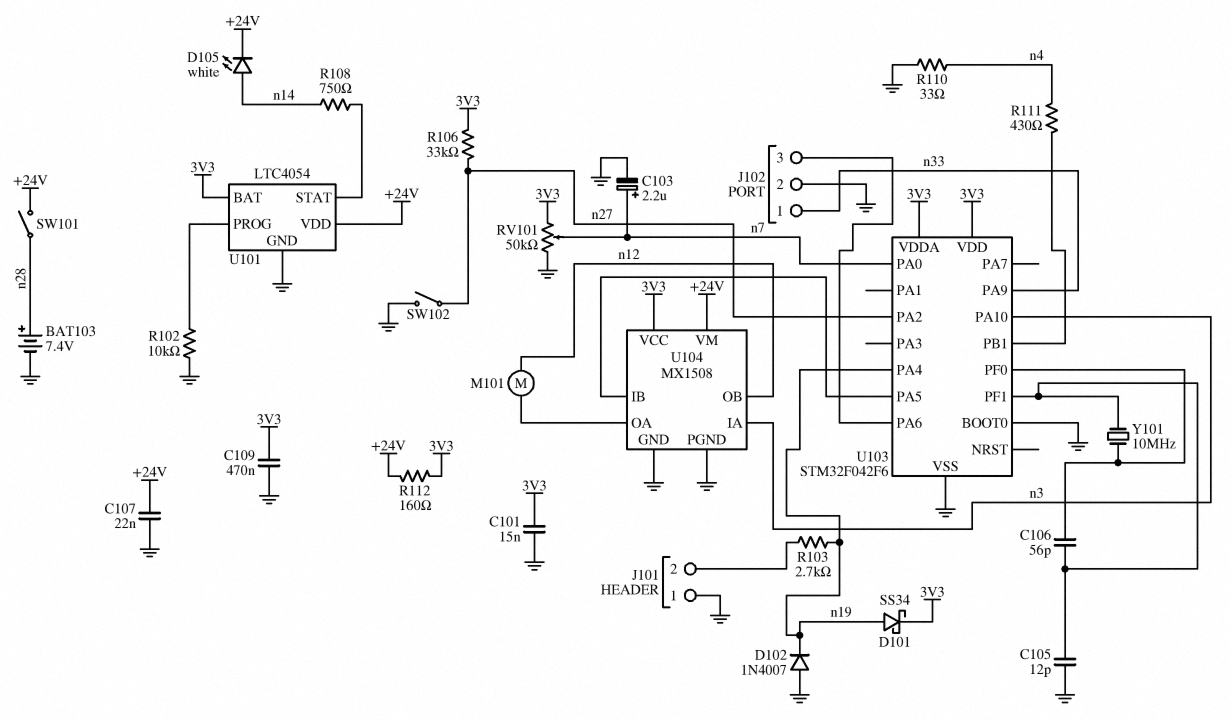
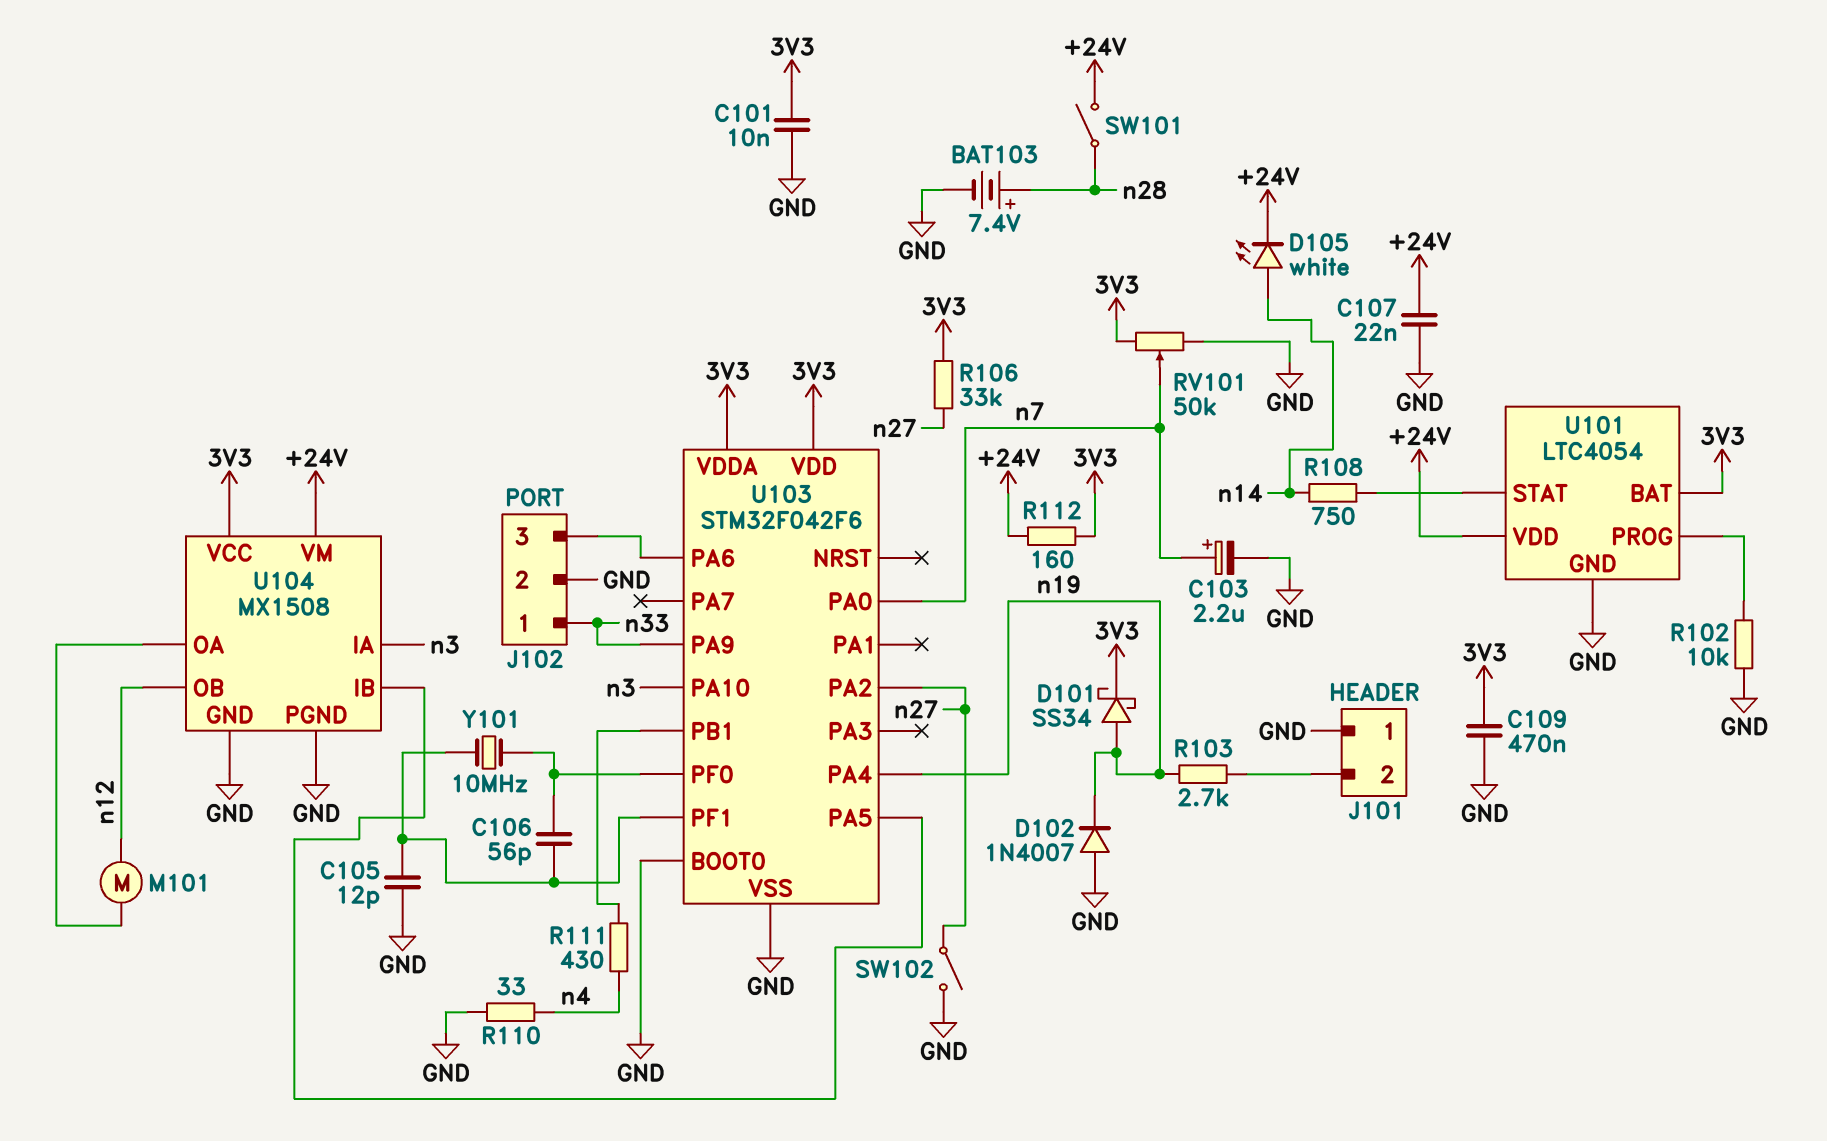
C101: 15nF (3V3, GND) -> 10nF (3V3, GND)

